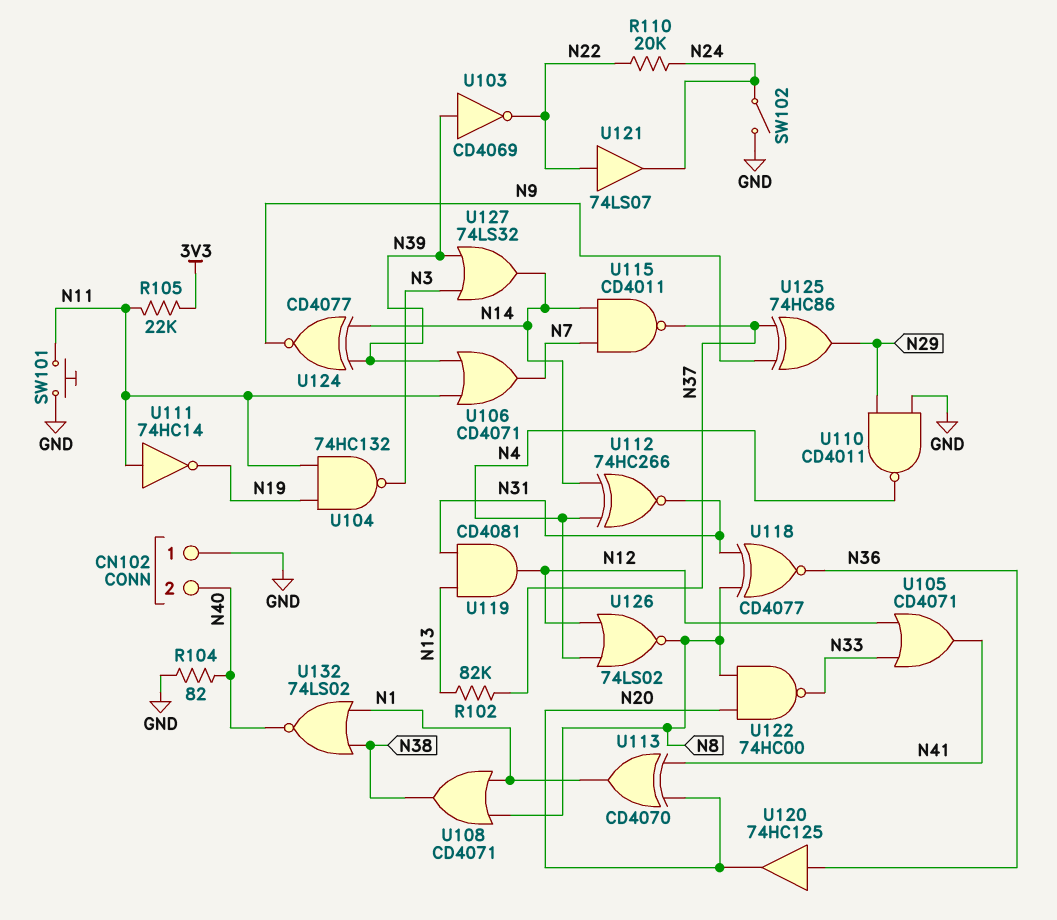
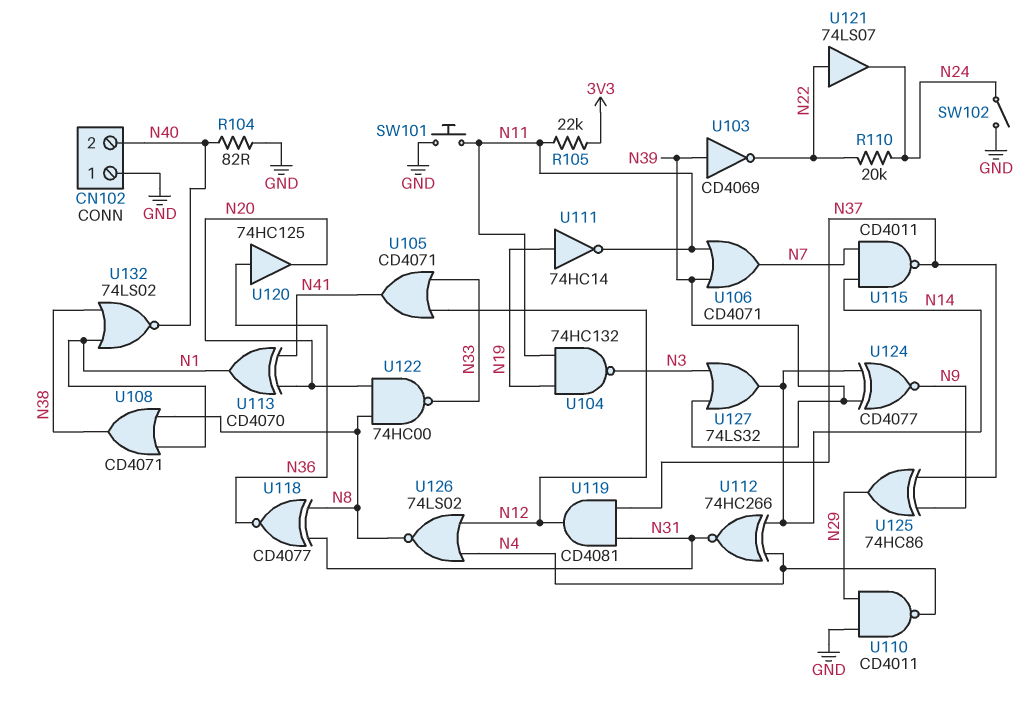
R102: 82k (N13, N37) -> none
U111: NOT 74HC14 (in N11, out N19) -> NOT 74HC14 (in N19, out N11)
U119: AND CD4081 (in N13, in N31, out N12) -> AND CD4081 (in N31, in N37, out N12)

